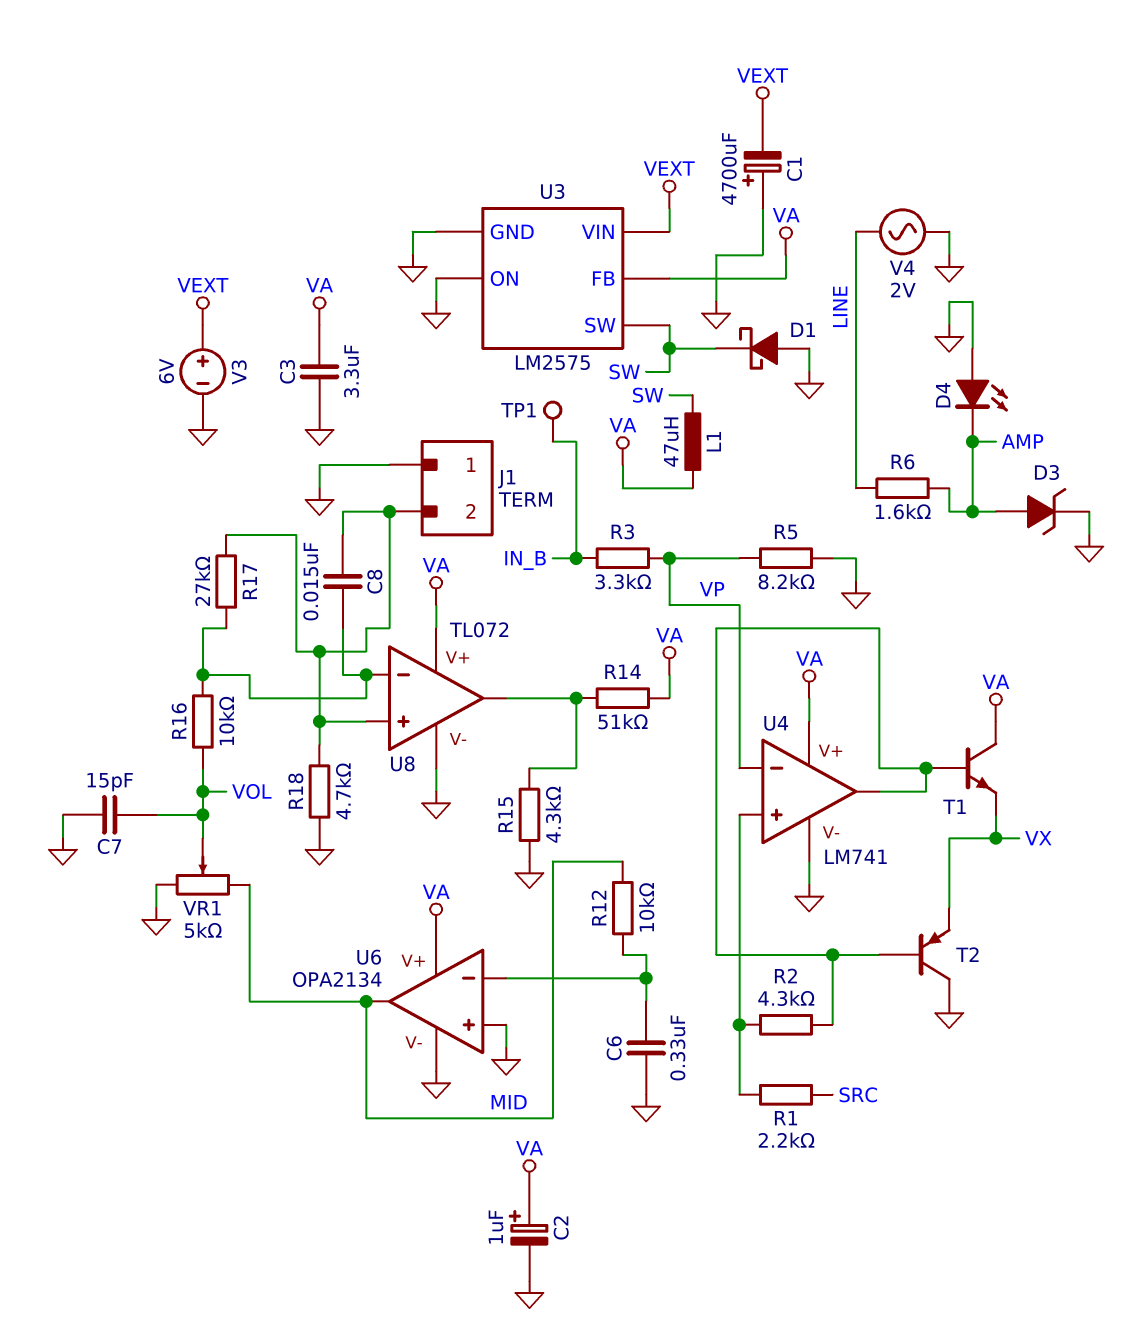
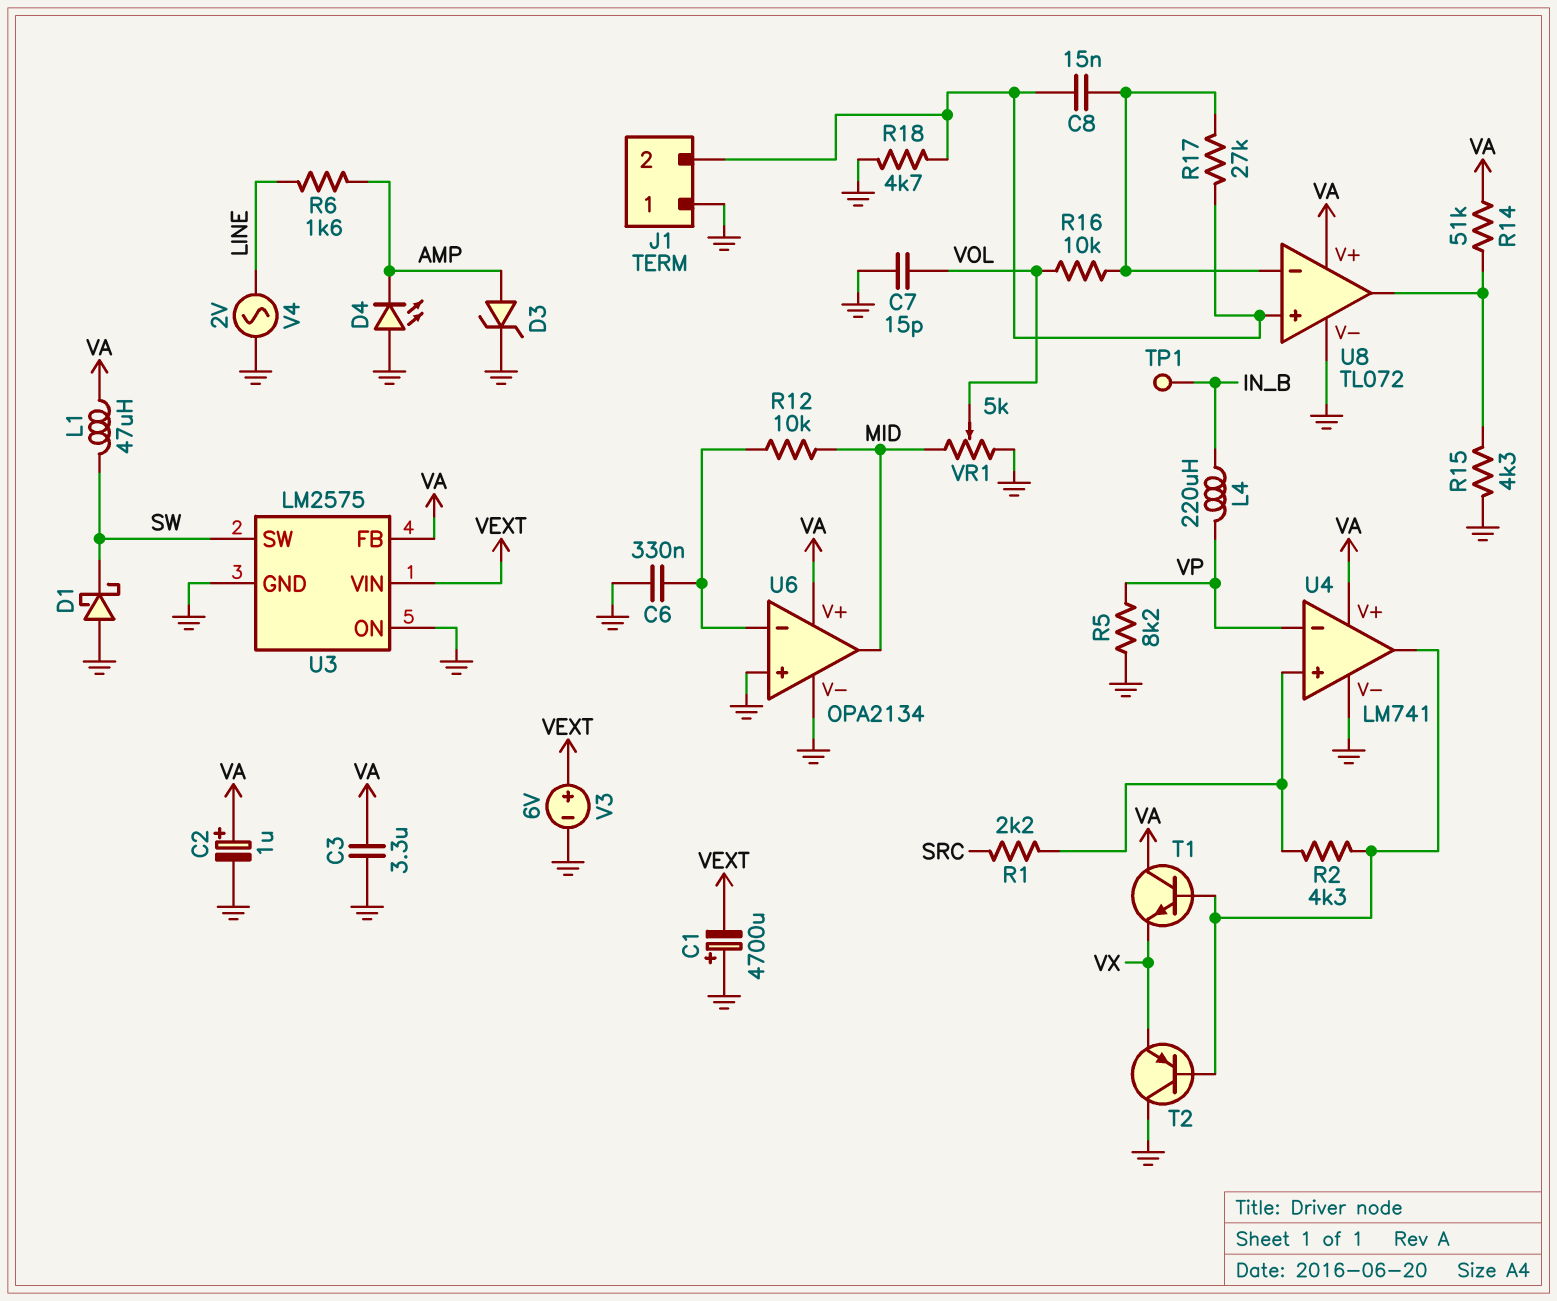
L4: none -> 220uH (IN_B, VP)
R3: 3.3k (IN_B, VP) -> none

